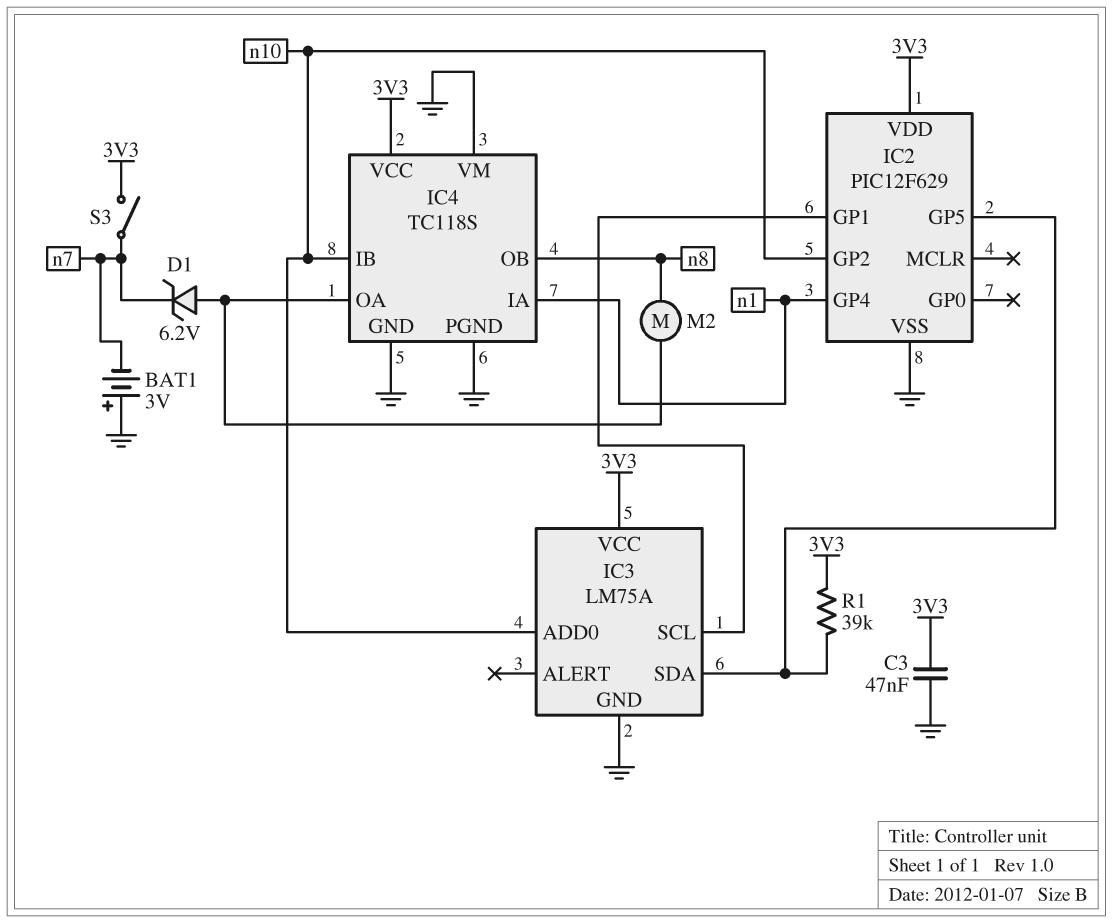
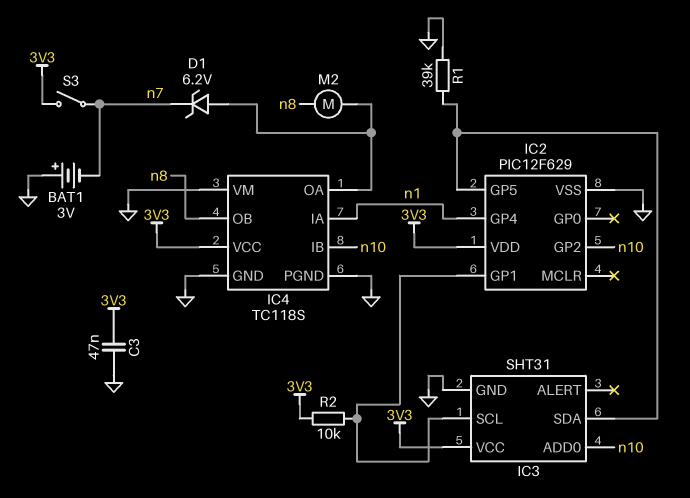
IC3: LM75A -> SHT31
R1: 39k (3V3, IC2/GP5) -> 39k (GND, IC2/GP5)
R2: none -> 10k (3V3, IC2/GP1)

